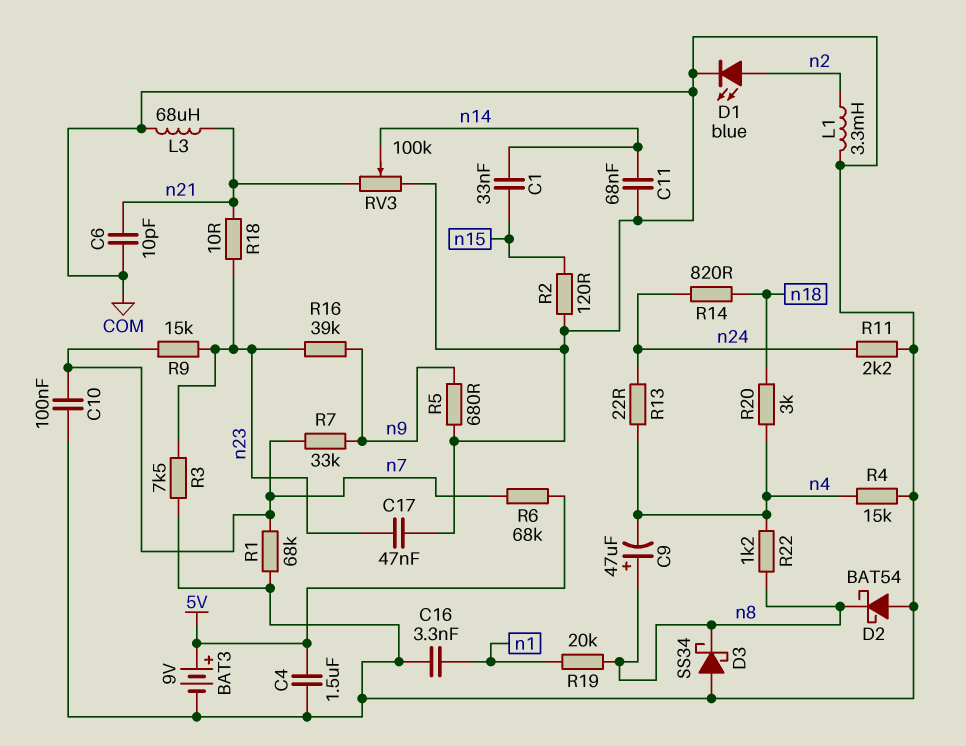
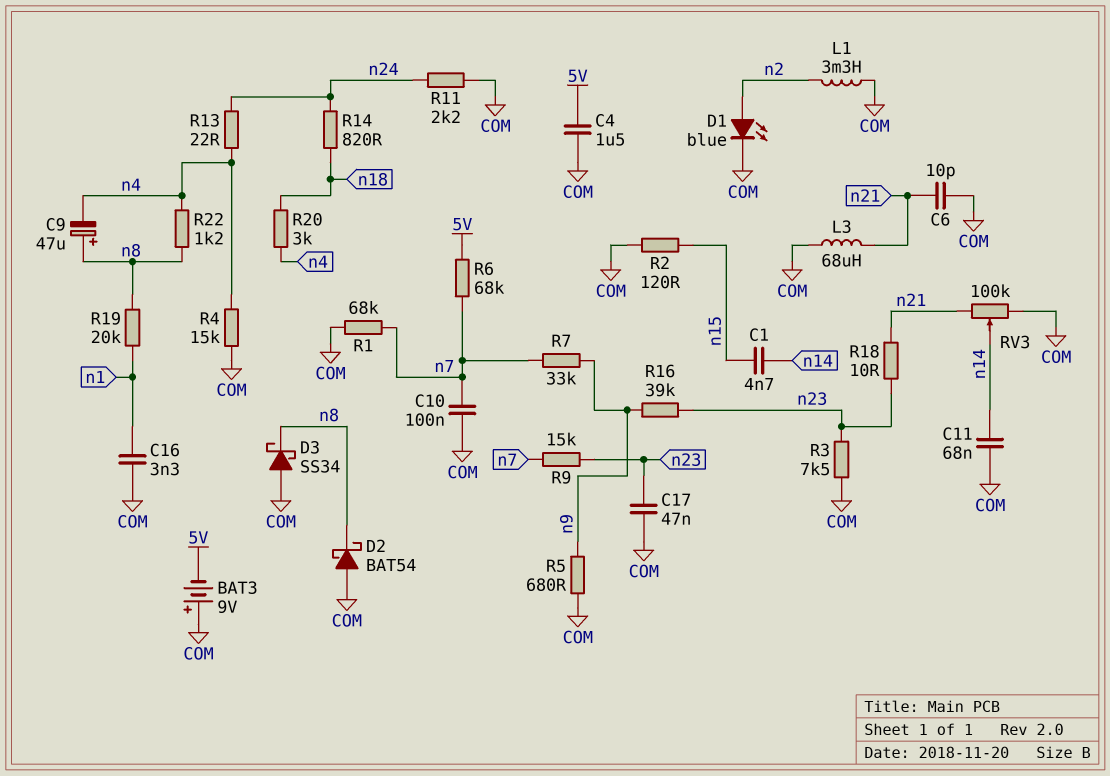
BAT3: 9V (plus 5V, minus COM) -> 9V (plus COM, minus 5V)
C1: 33nF (n14, n15) -> 4.7nF (n14, n15)

